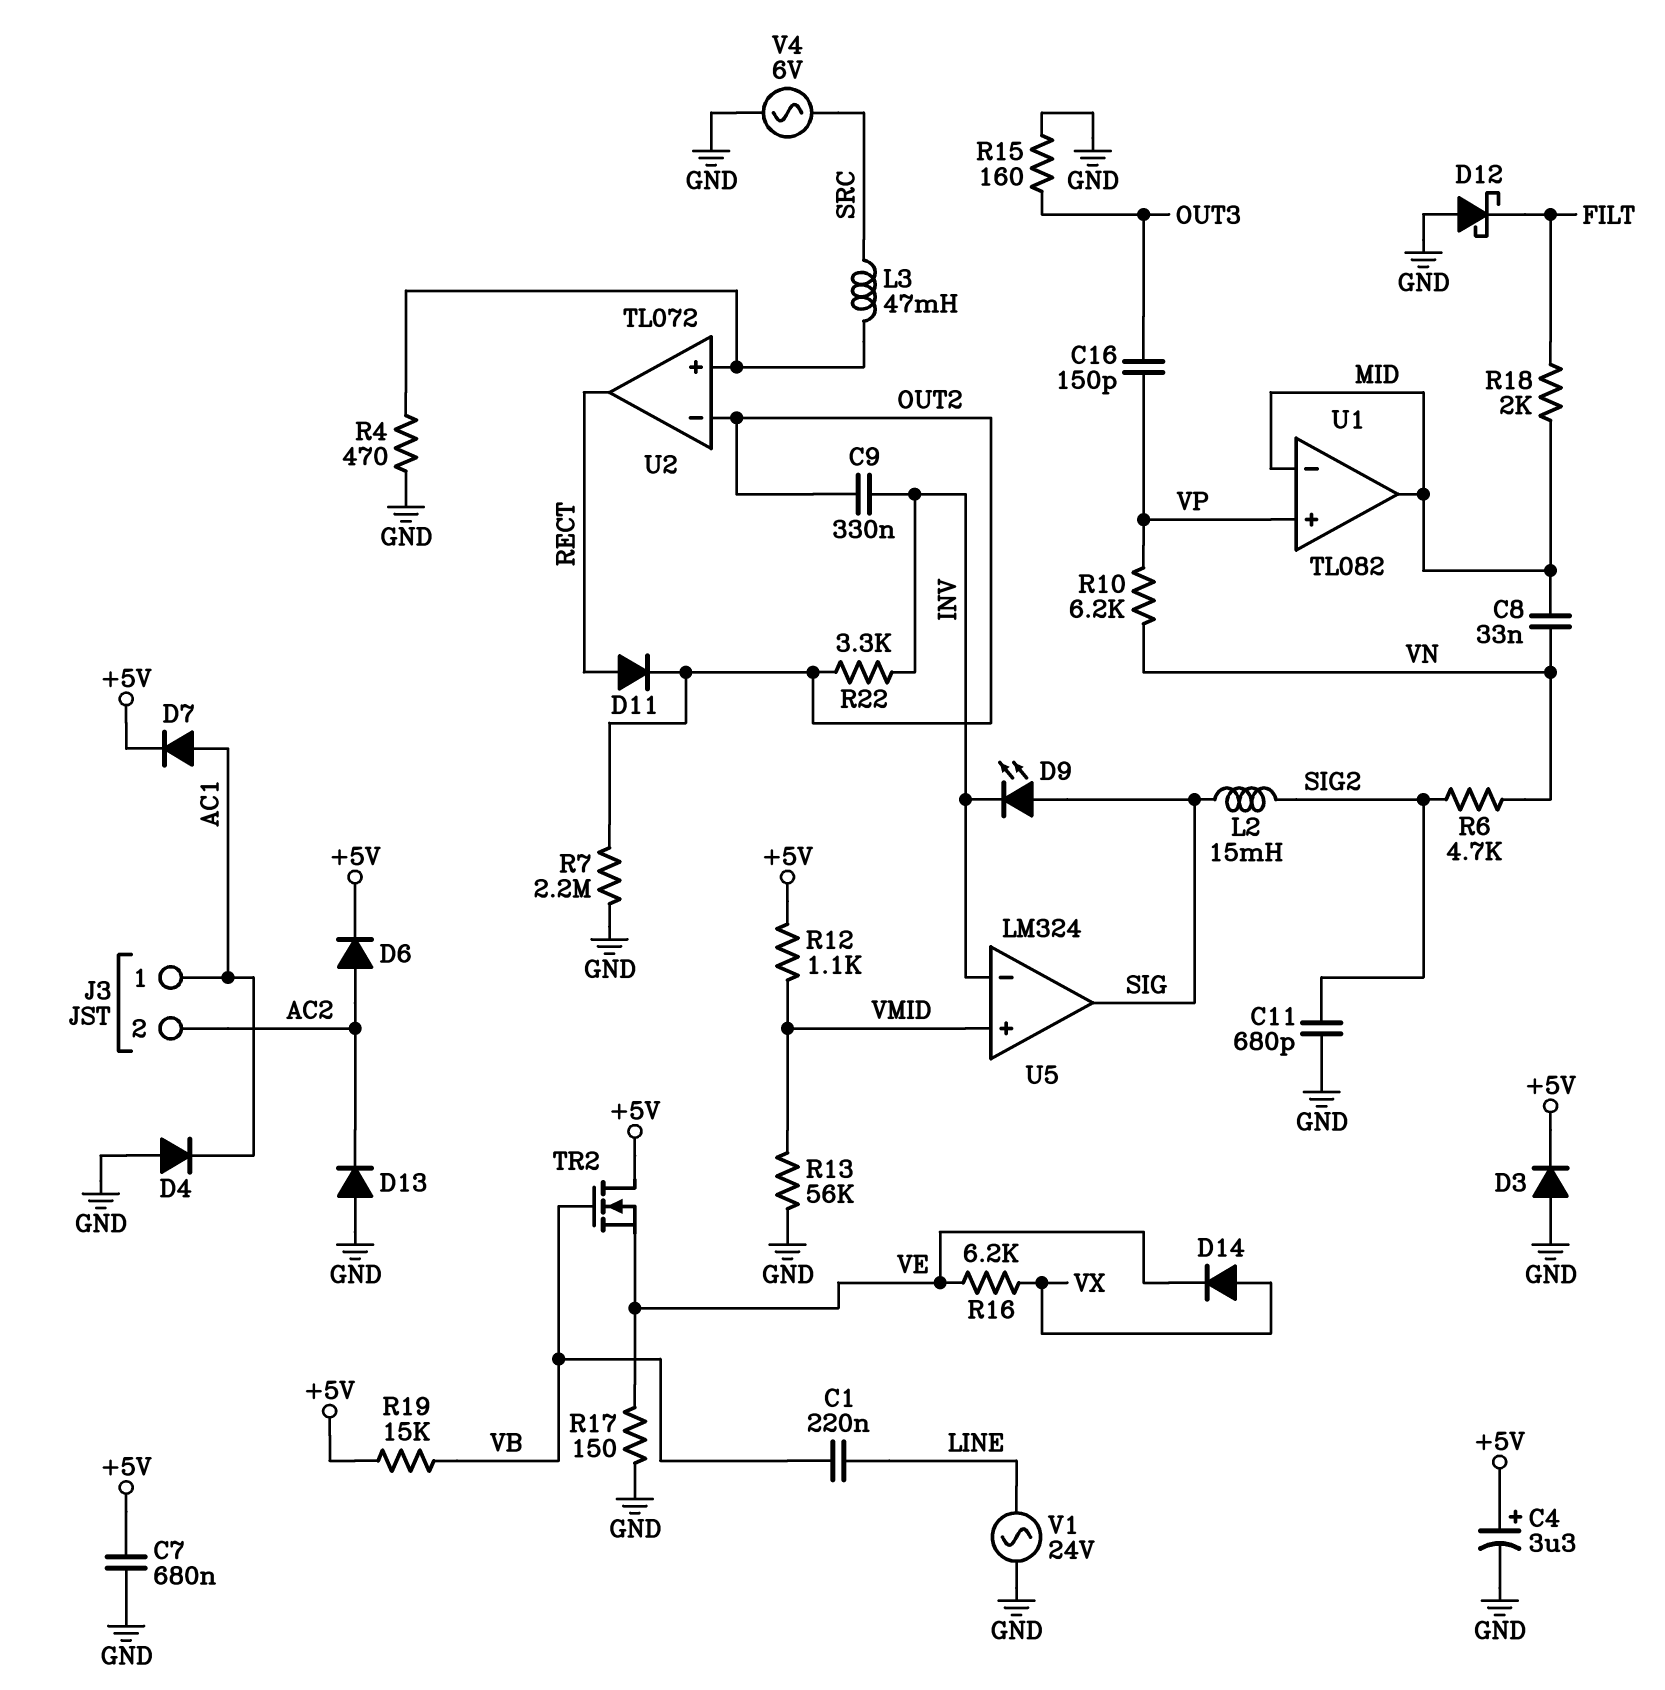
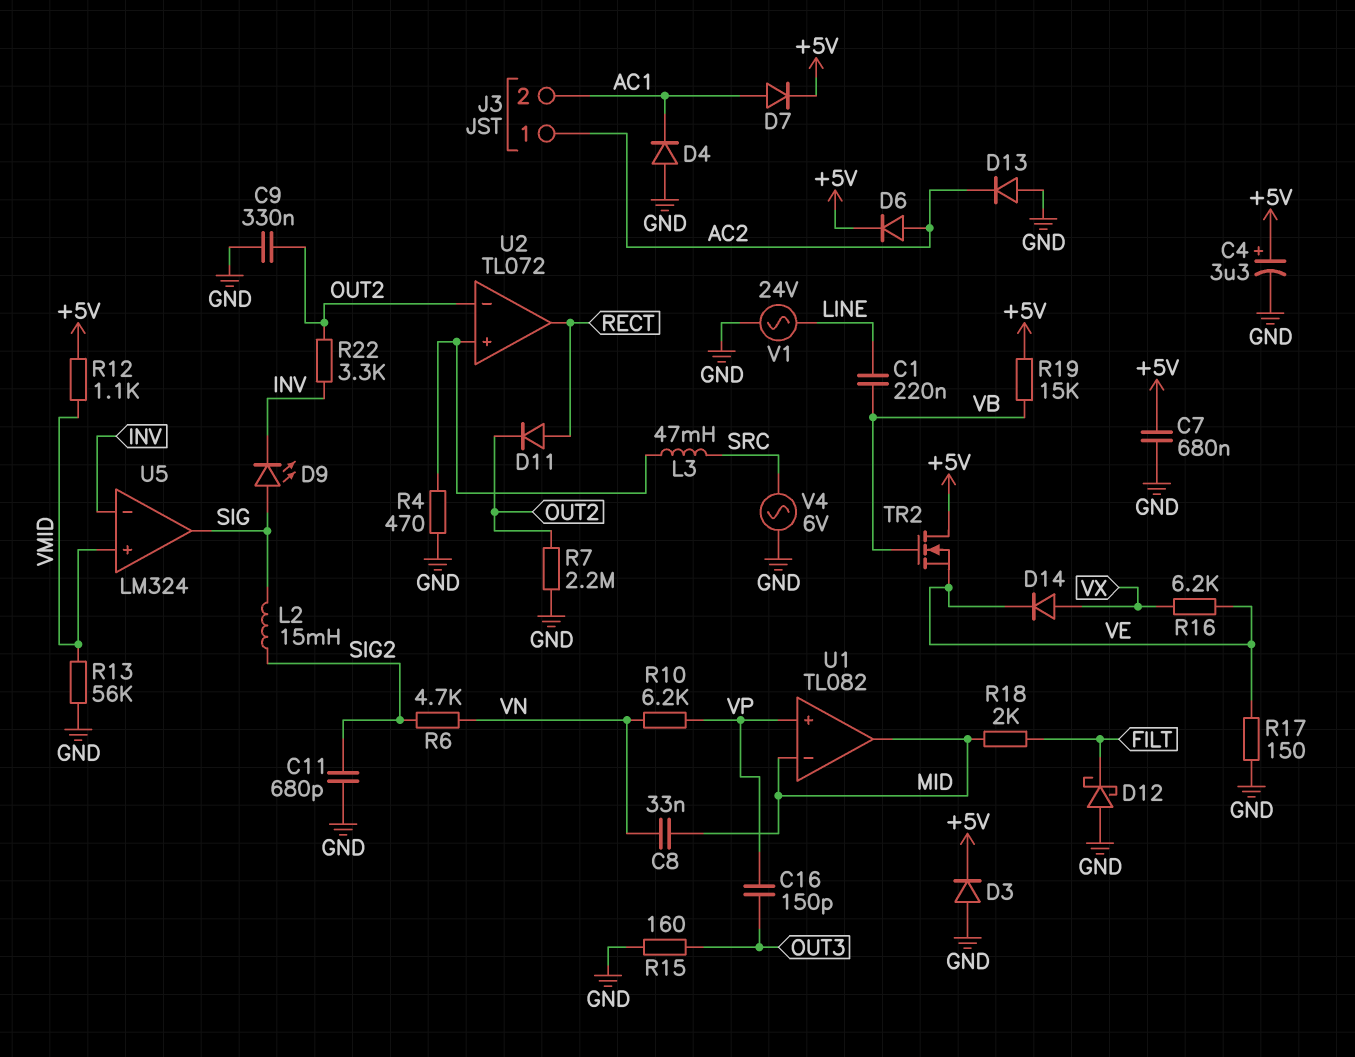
C9: 330nF (INV, OUT2) -> 330nF (GND, OUT2)
J3 pin 1: AC1 -> AC2
J3 pin 2: AC2 -> AC1

